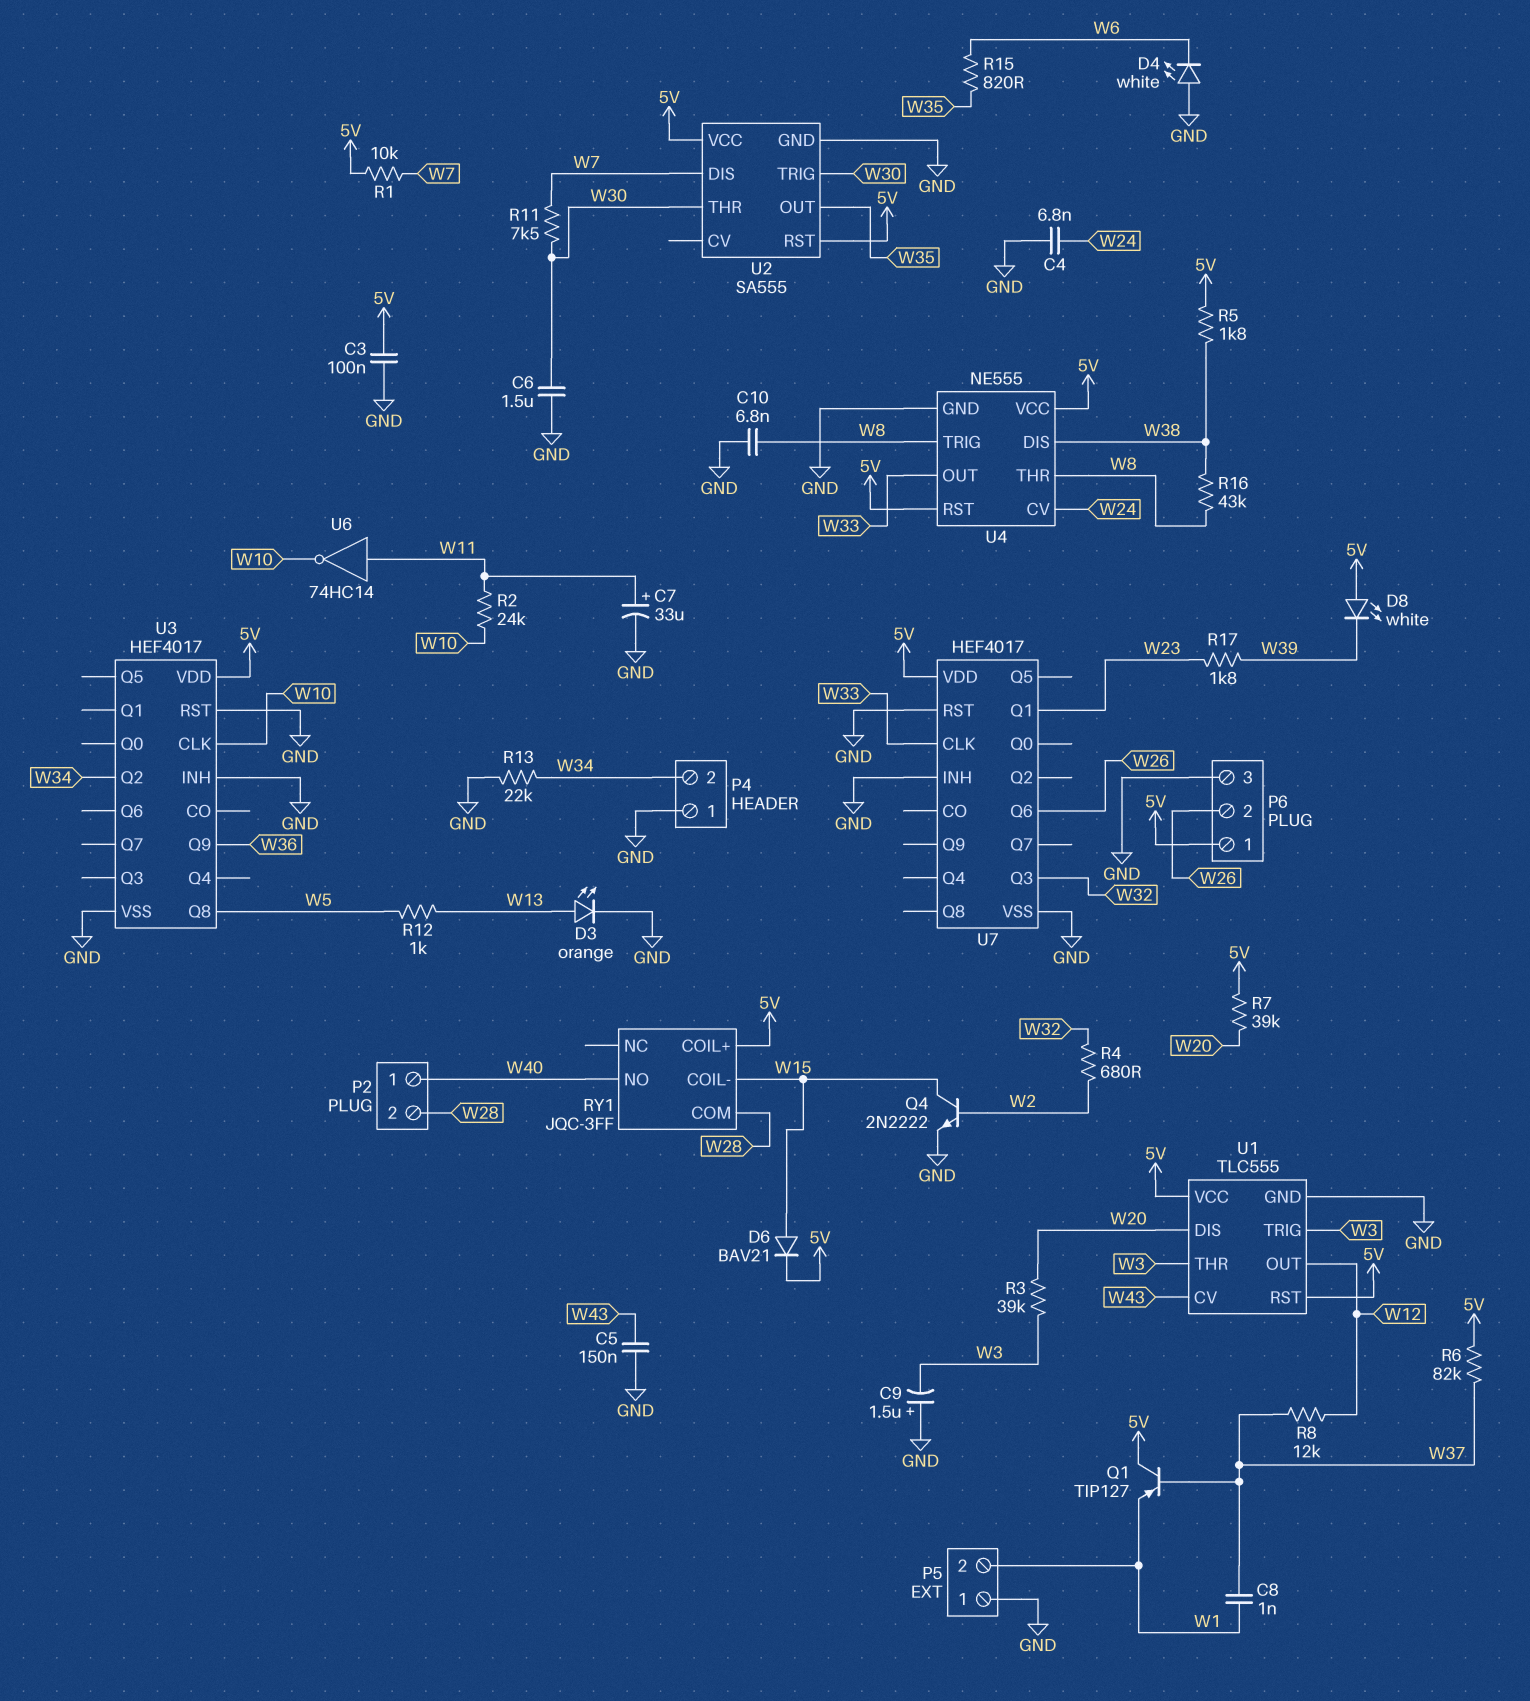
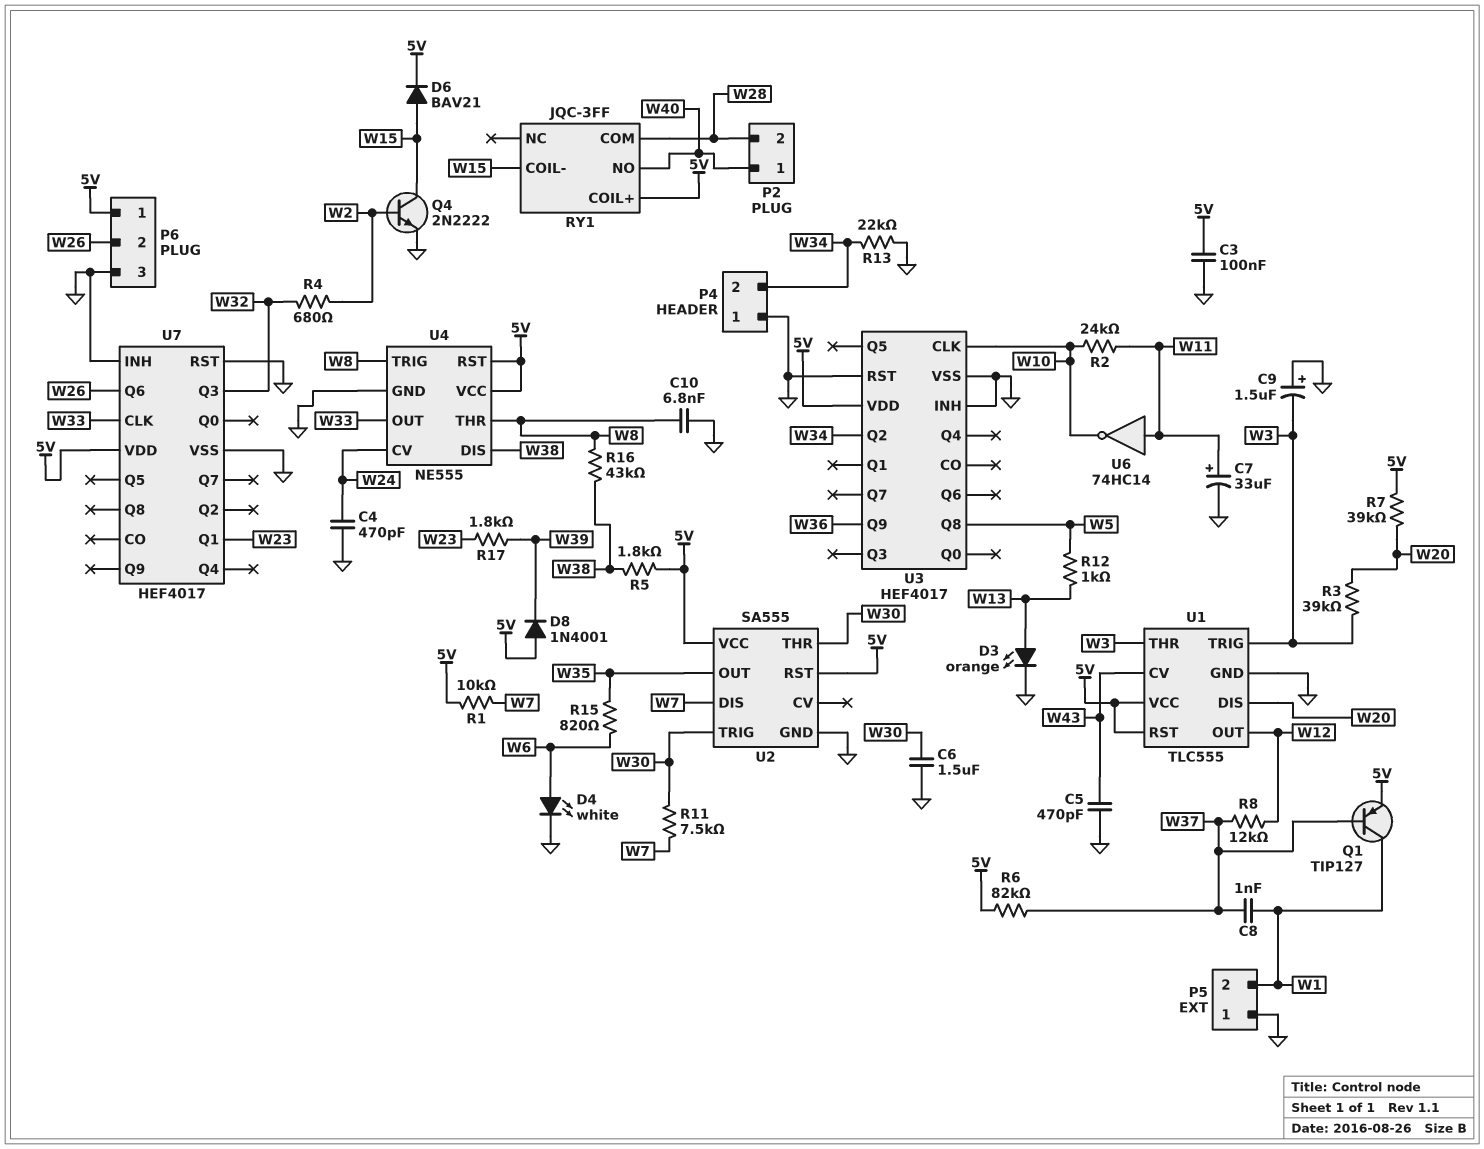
C4: 6.8nF (GND, W24) -> 470pF (GND, W24)
C5: 150nF (GND, W43) -> 470pF (GND, W43)
D4: LED white (A GND, K W6) -> LED white (A W6, K GND)
D8: LED white (A 5V, K W39) -> diode 1N4001 (A 5V, K W39)
Q1: PNP TIP127 (B W37, C 5V, E W1) -> PNP TIP127 (B W37, C W1, E 5V)

